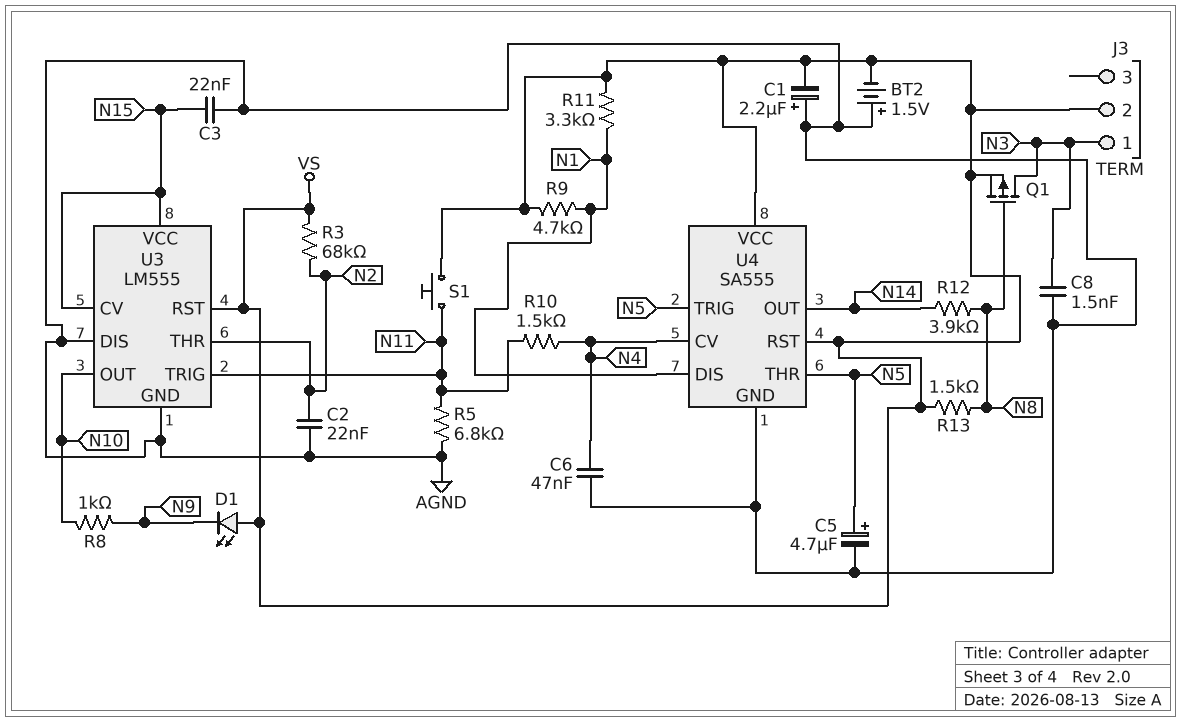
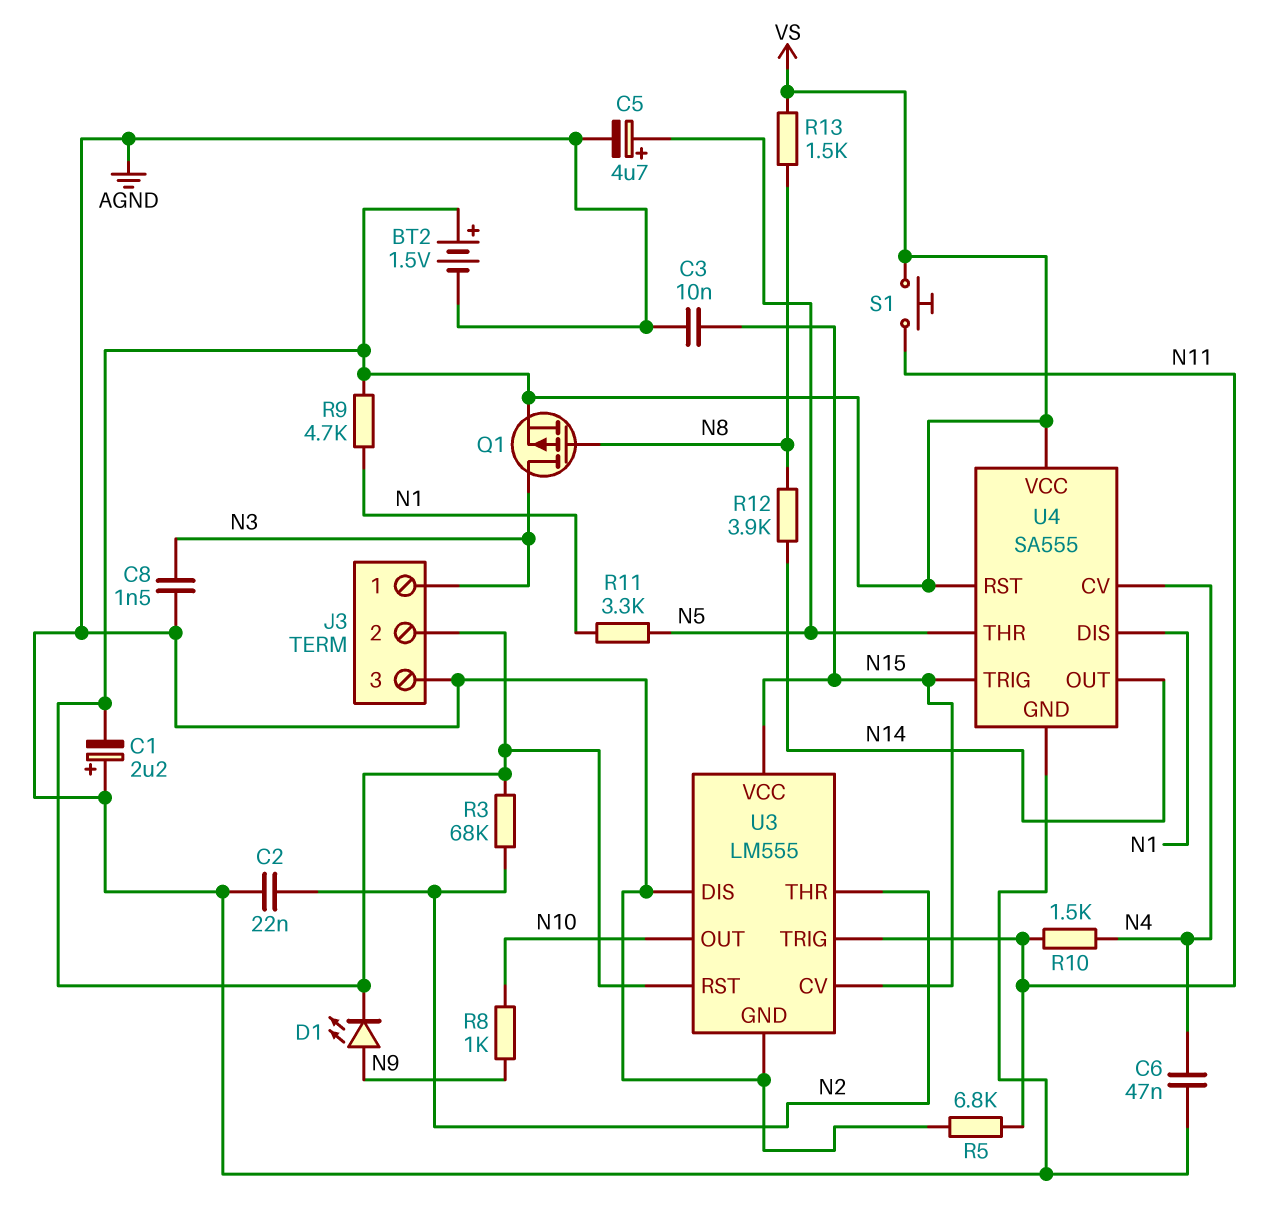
BT2: 1.5V (plus AGND, minus VS) -> 1.5V (plus VS, minus AGND)
C3: 22nF (AGND, N15) -> 10nF (AGND, N15)
D1: LED (A VS, K N9) -> LED (A N9, K VS)
J3 pin 3: none -> AGND
R11: 3.3k (N1, VS) -> 3.3k (N1, N5)
U4 pin TRIG: N5 -> N15

